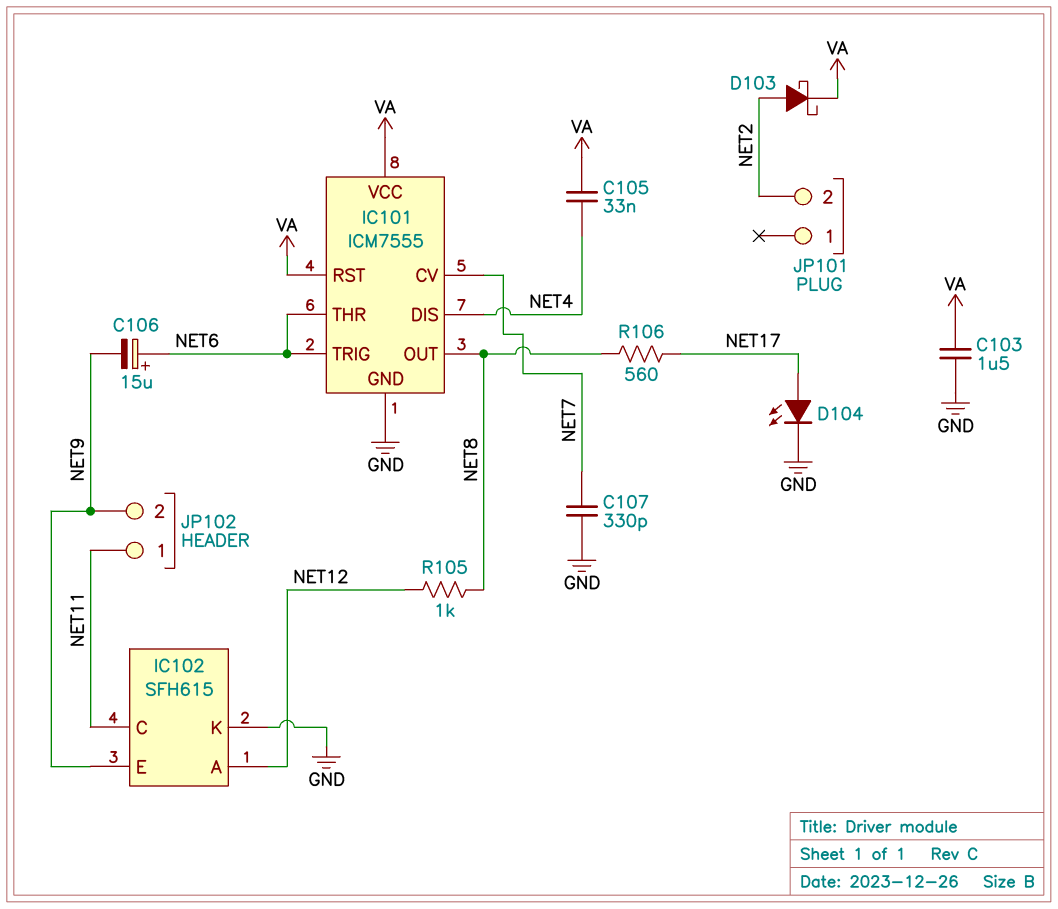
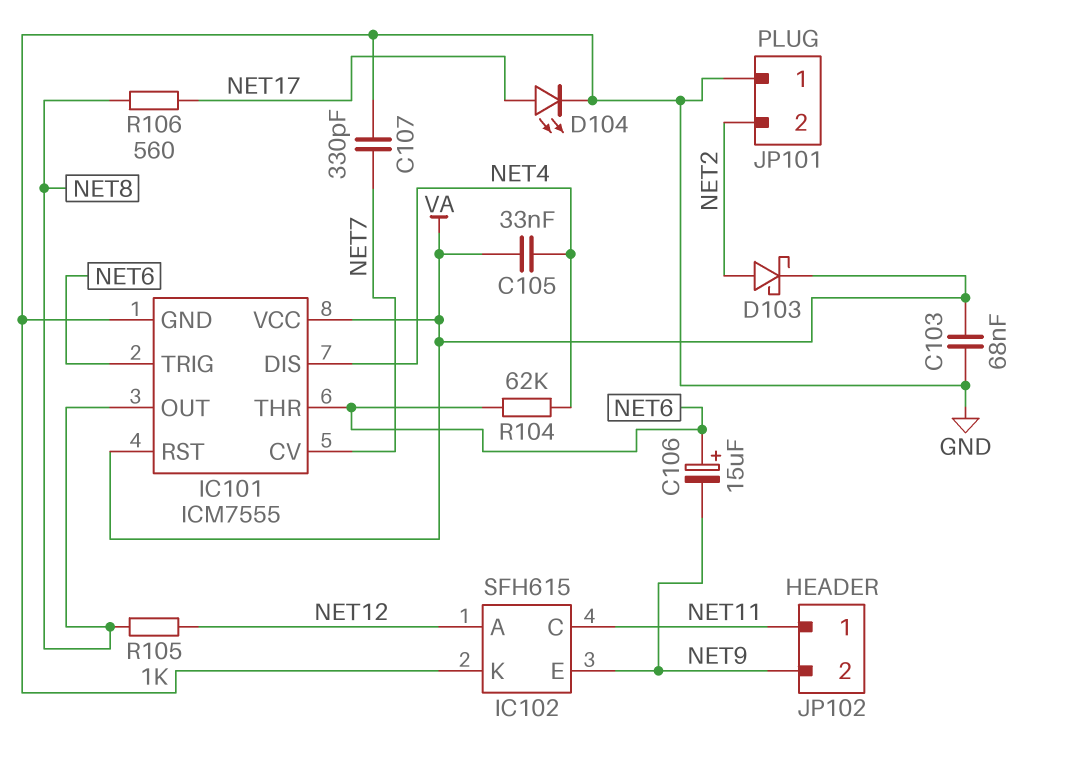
C103: 1.5uF (GND, VA) -> 68nF (GND, VA)
JP101 pin 1: none -> GND
R104: none -> 62k (NET4, NET6)

